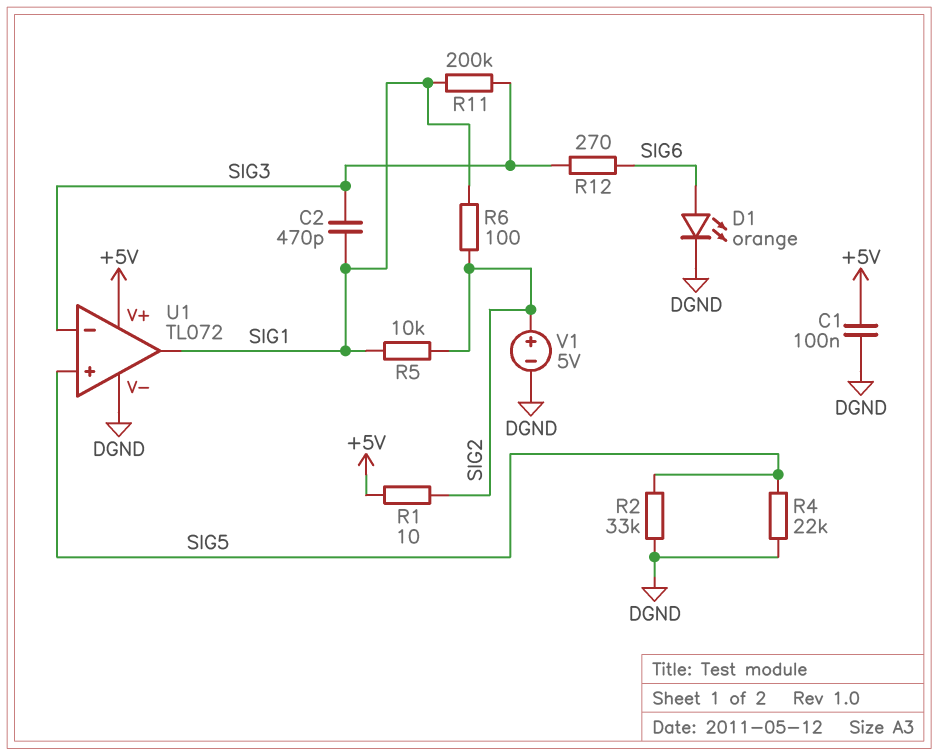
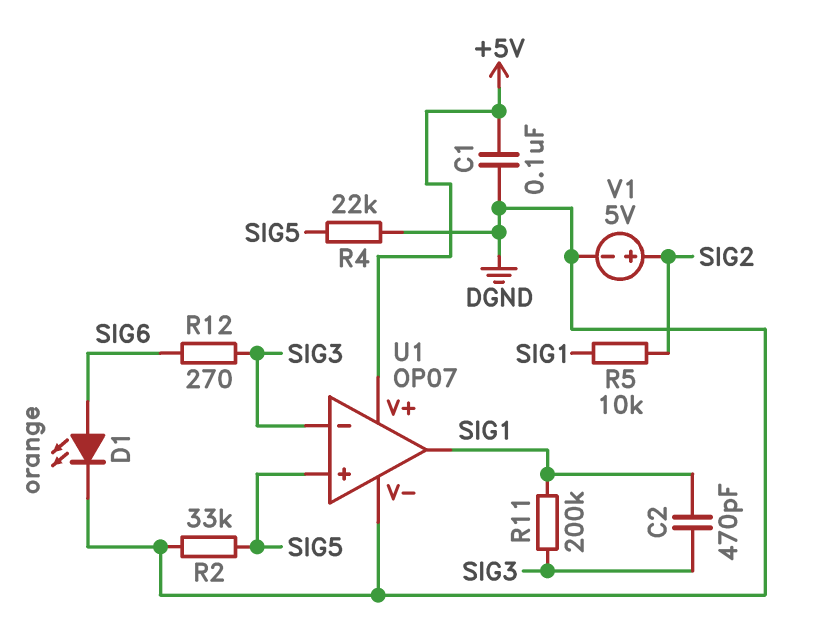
R1: 10 (+5V, SIG2) -> none
R6: 100 (SIG1, SIG2) -> none
U1: TL072 -> OP07

